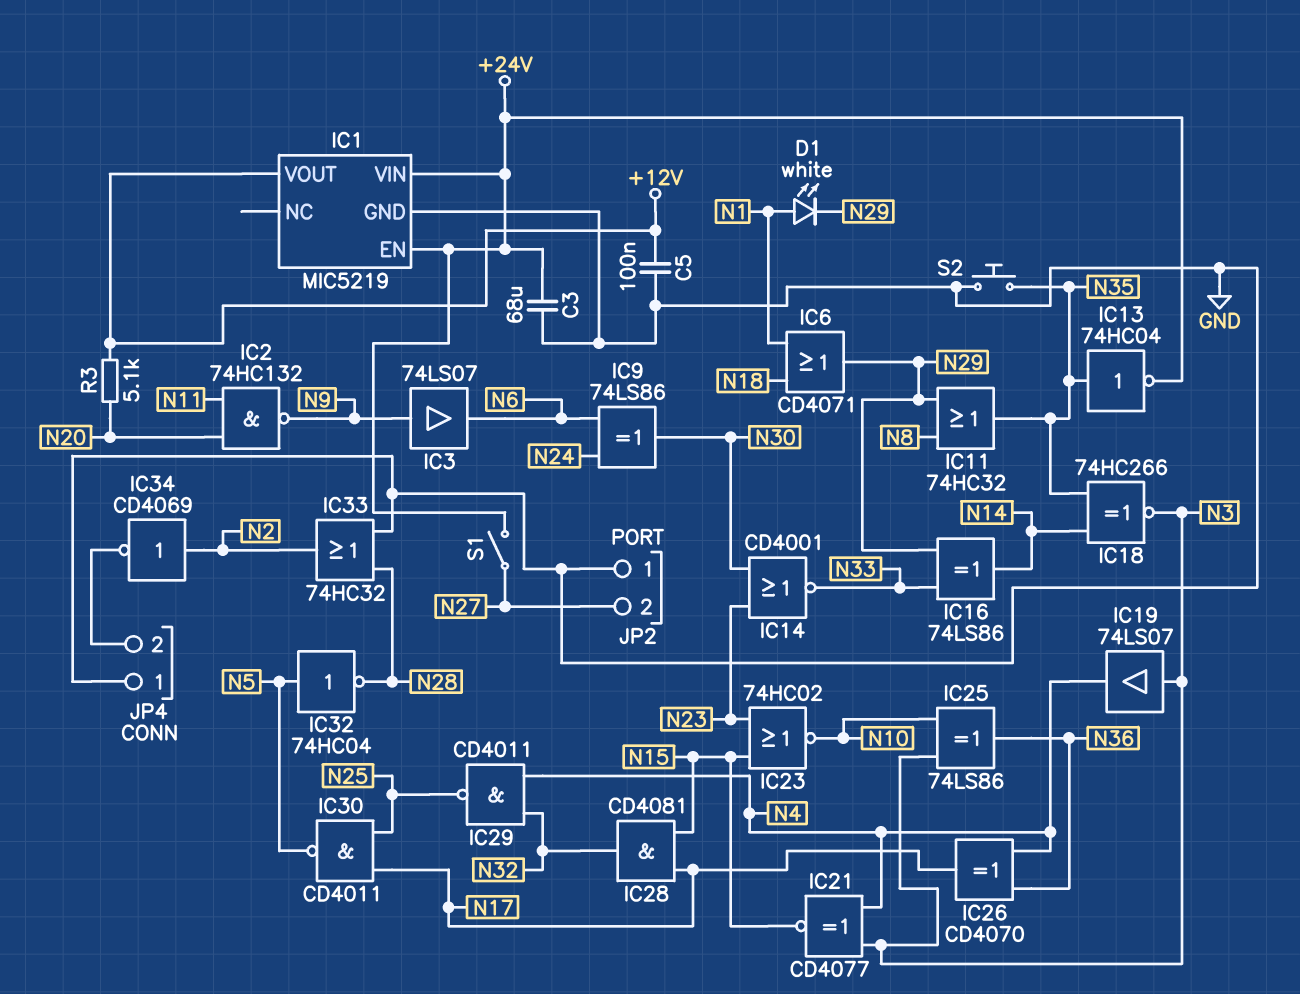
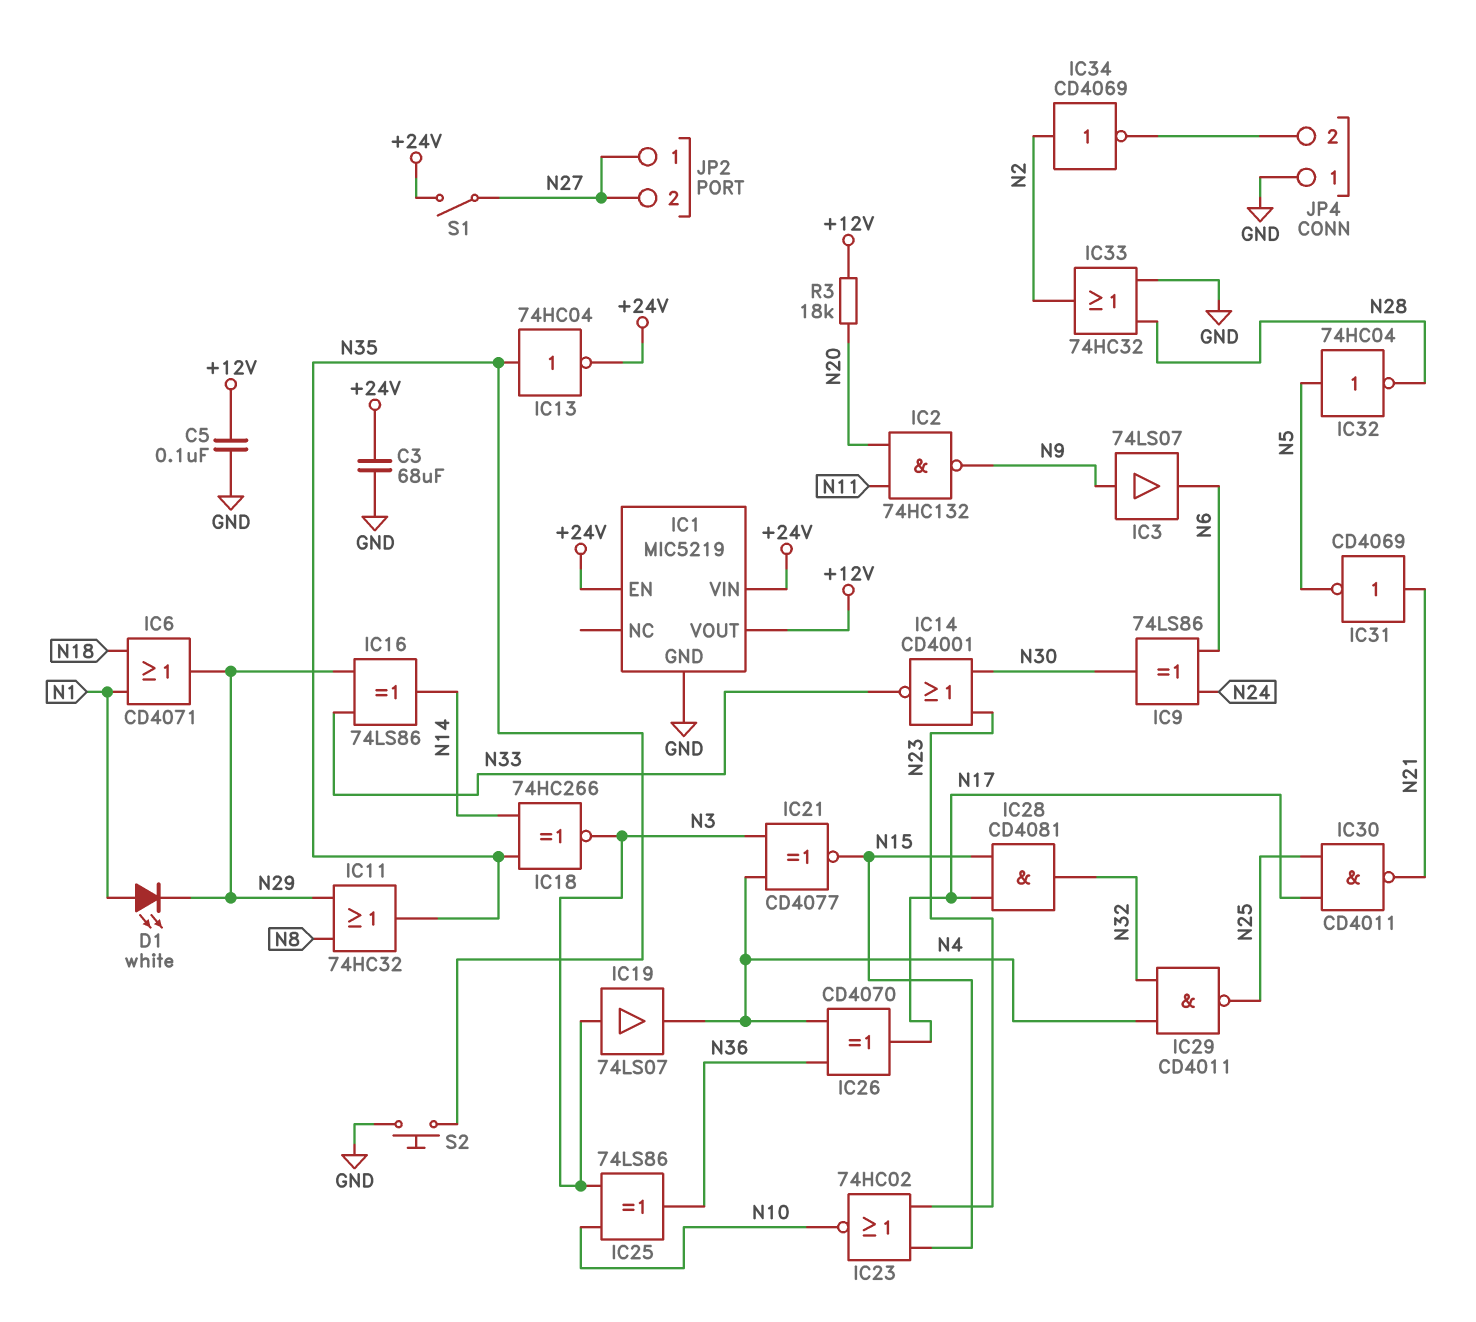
IC30: NAND CD4011 (in N17, in N25, out N5) -> NAND CD4011 (in N17, in N25, out N21)
IC31: none -> NOT CD4069 (in N21, out N5)
JP2 pin 1: GND -> N27
R3: 5.1k (+12V, N20) -> 18k (+12V, N20)

